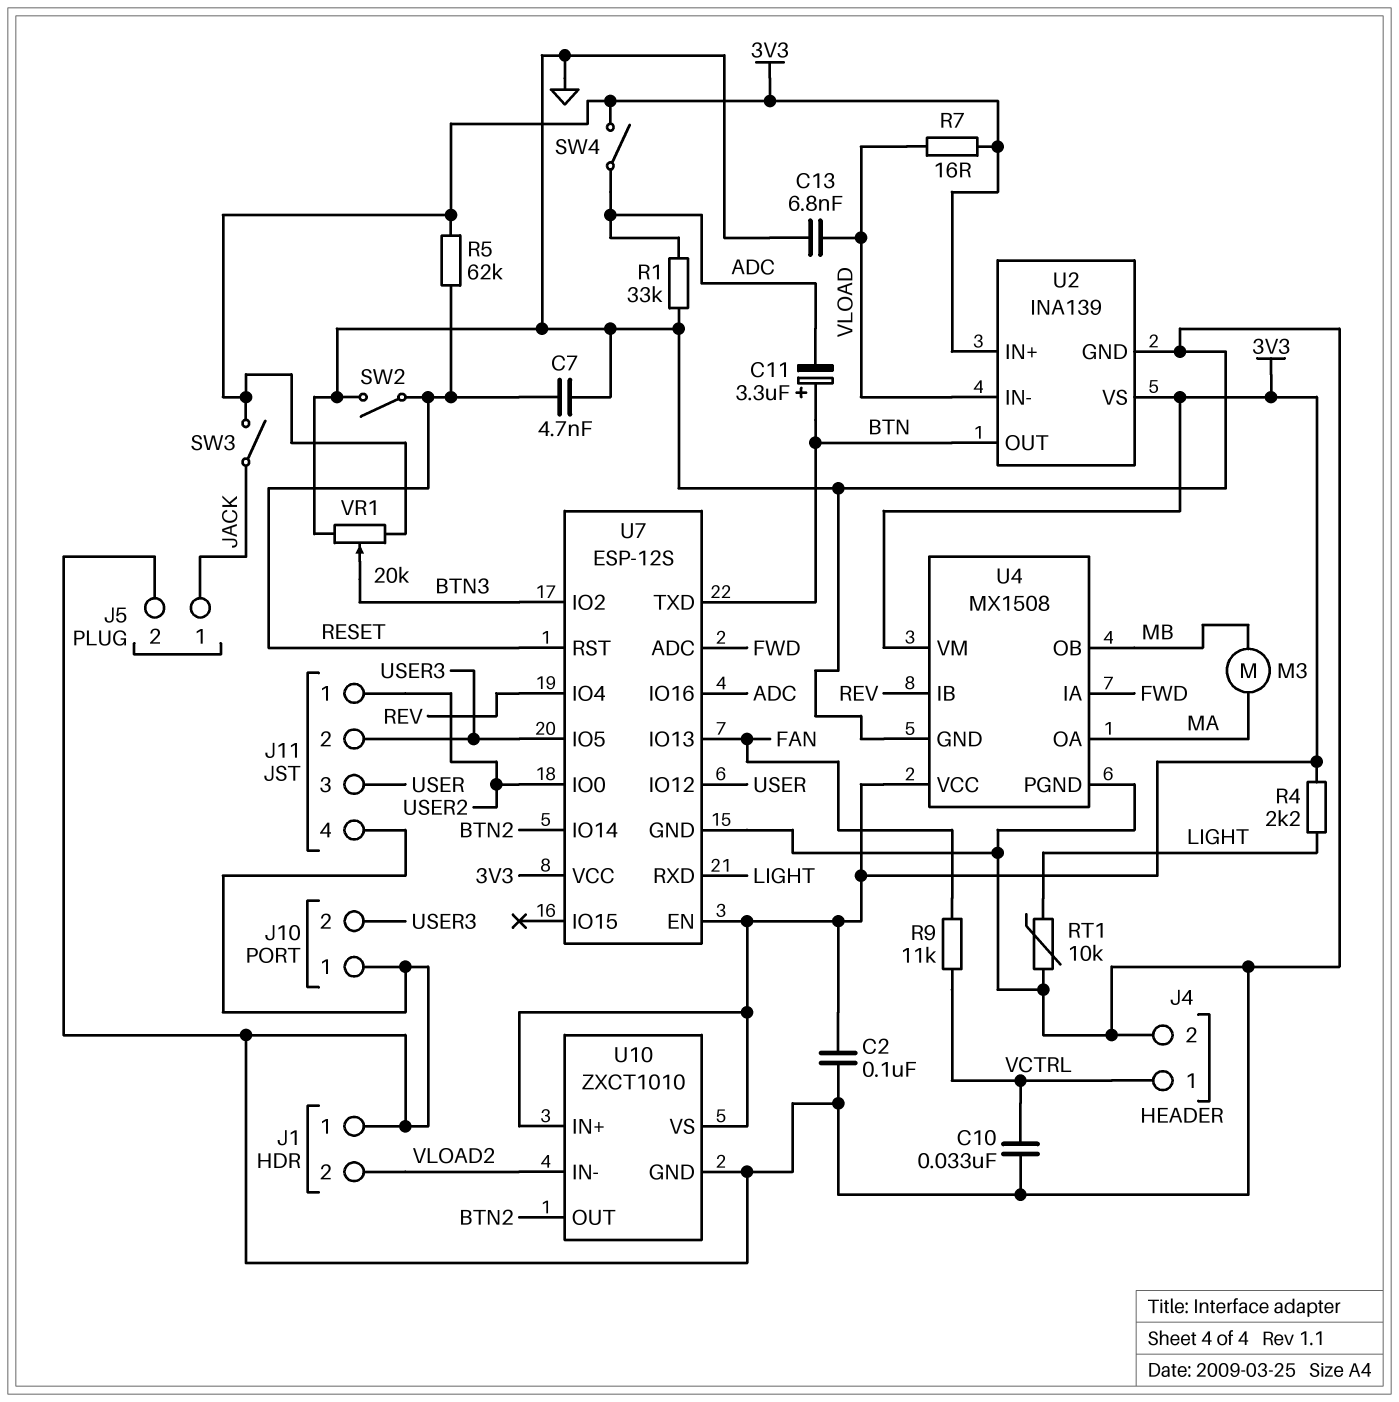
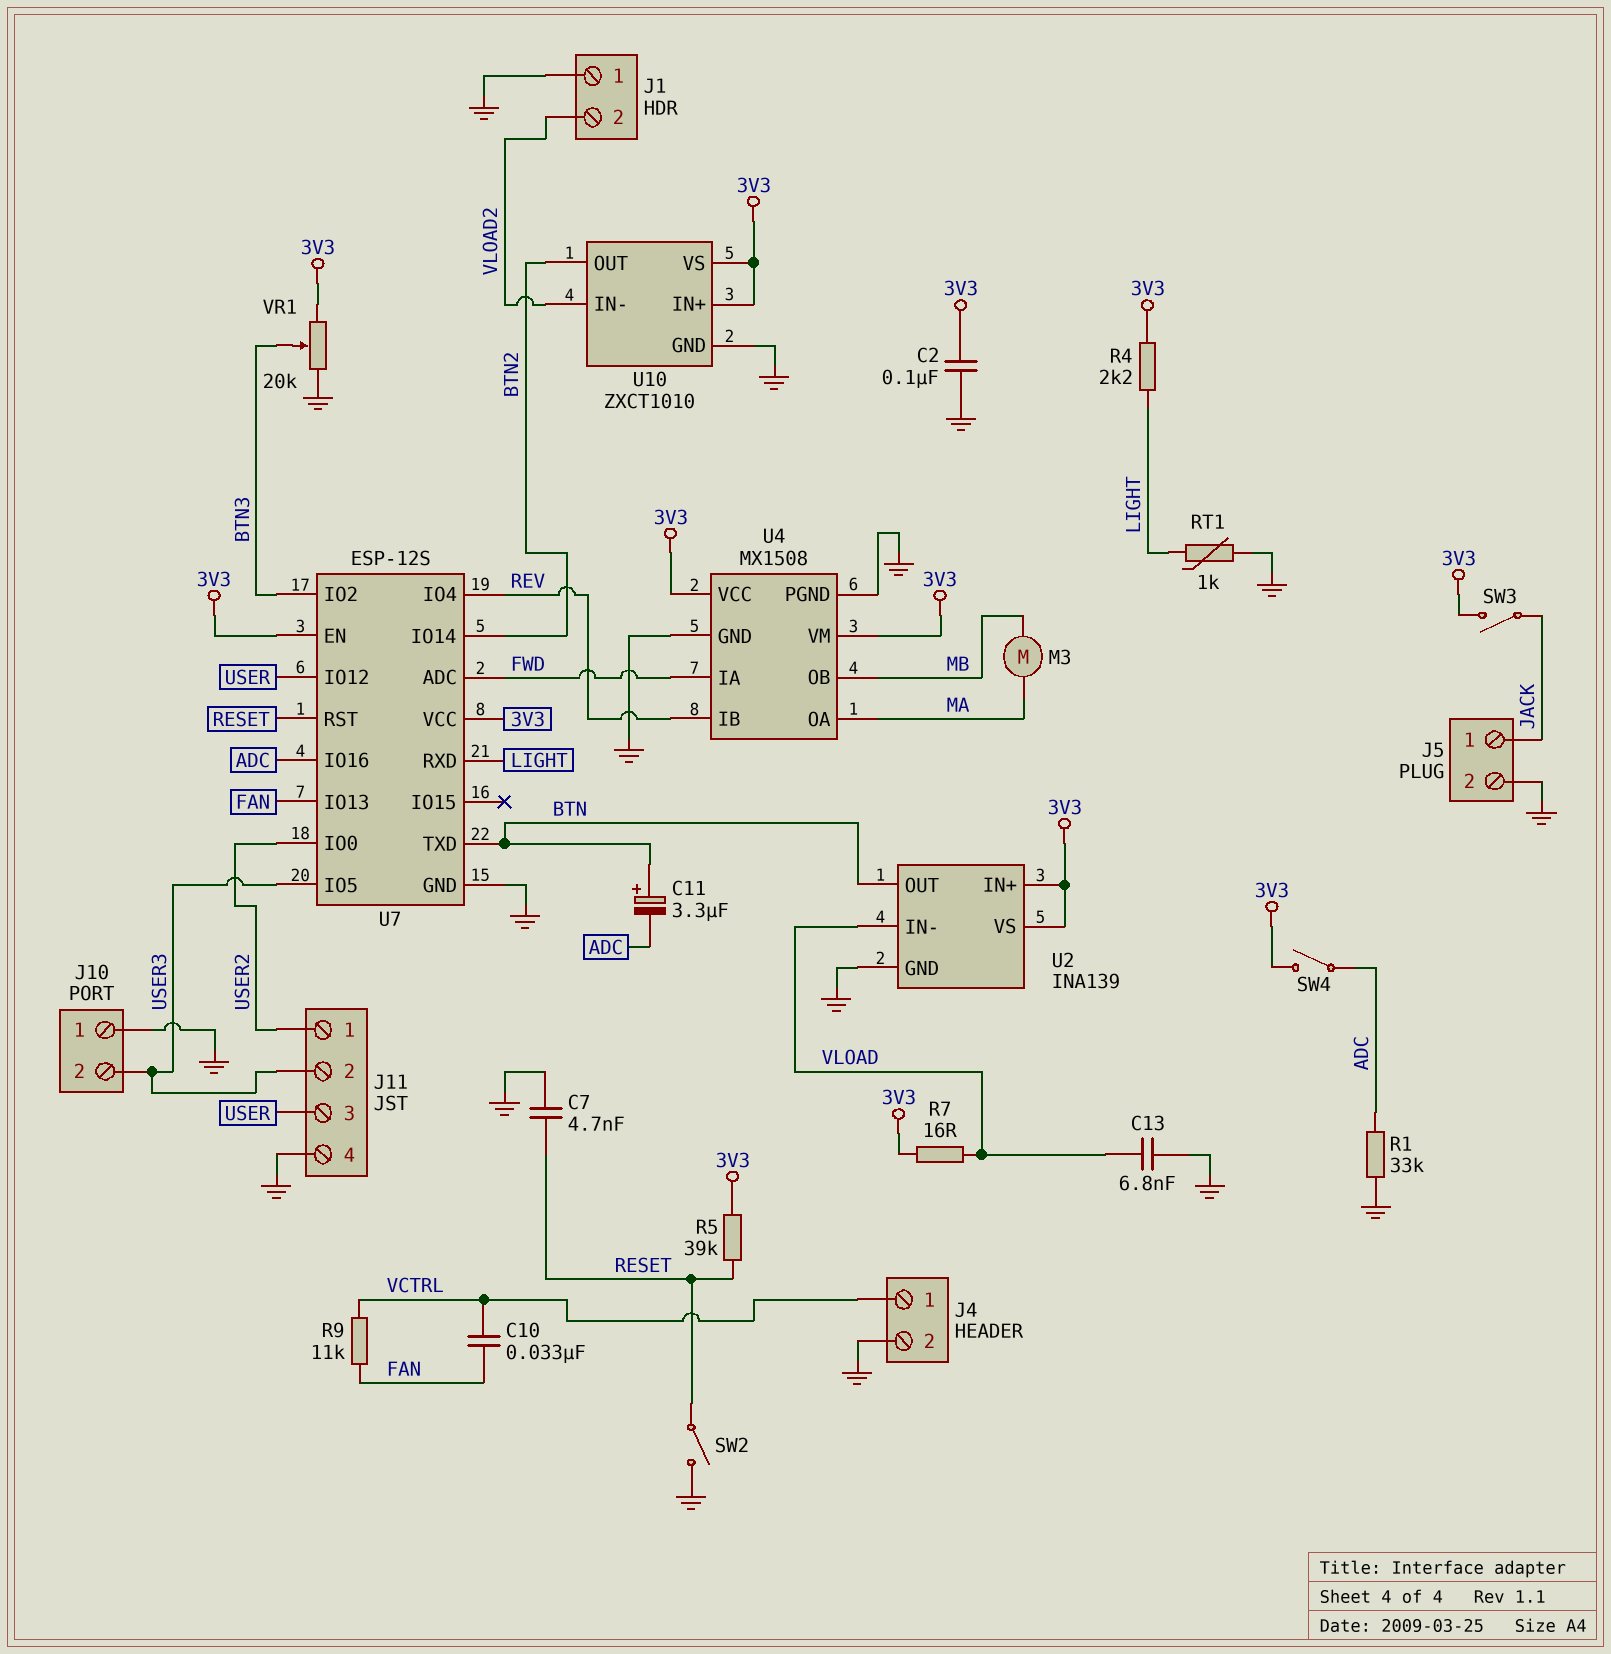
C10: 33nF (GND, VCTRL) -> 33nF (FAN, VCTRL)
R5: 62k (3V3, RESET) -> 39k (3V3, RESET)
RT1: 10k (GND, LIGHT) -> 1k (GND, LIGHT)

